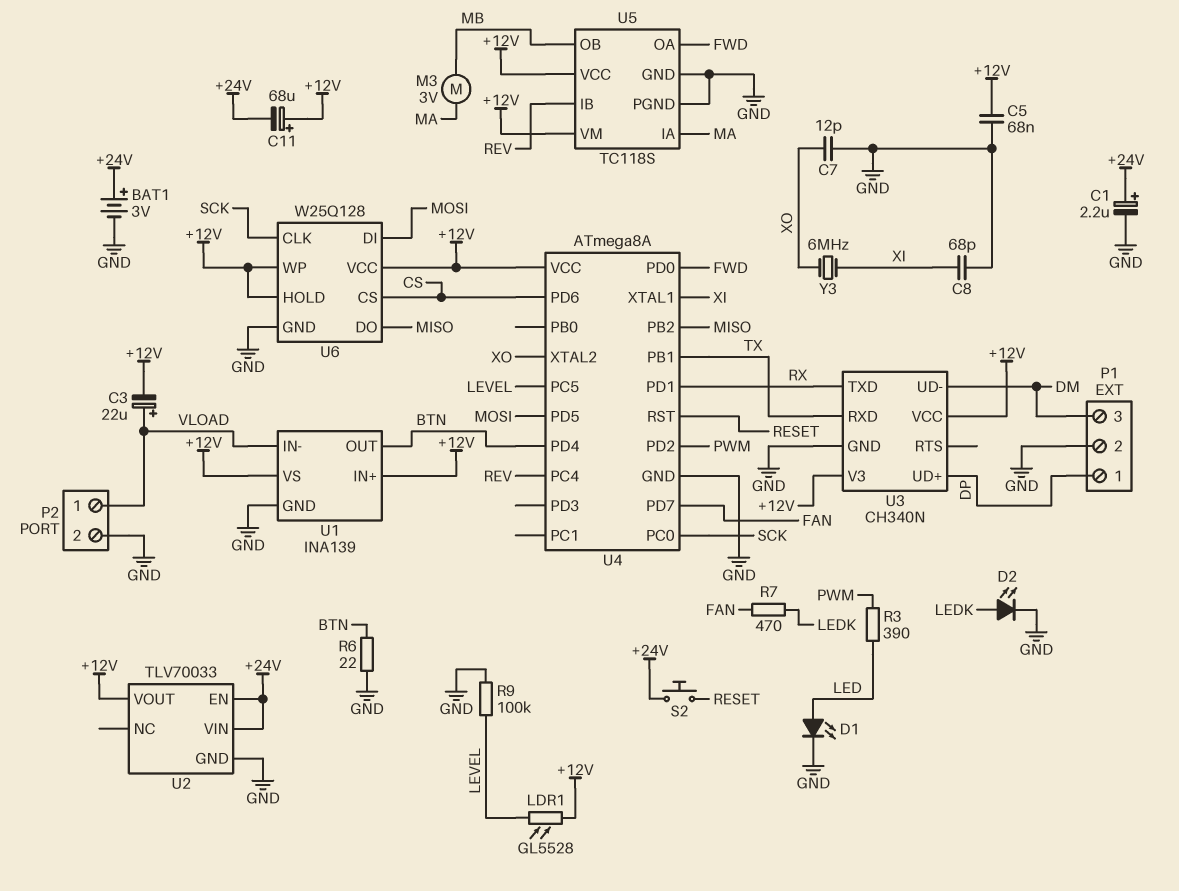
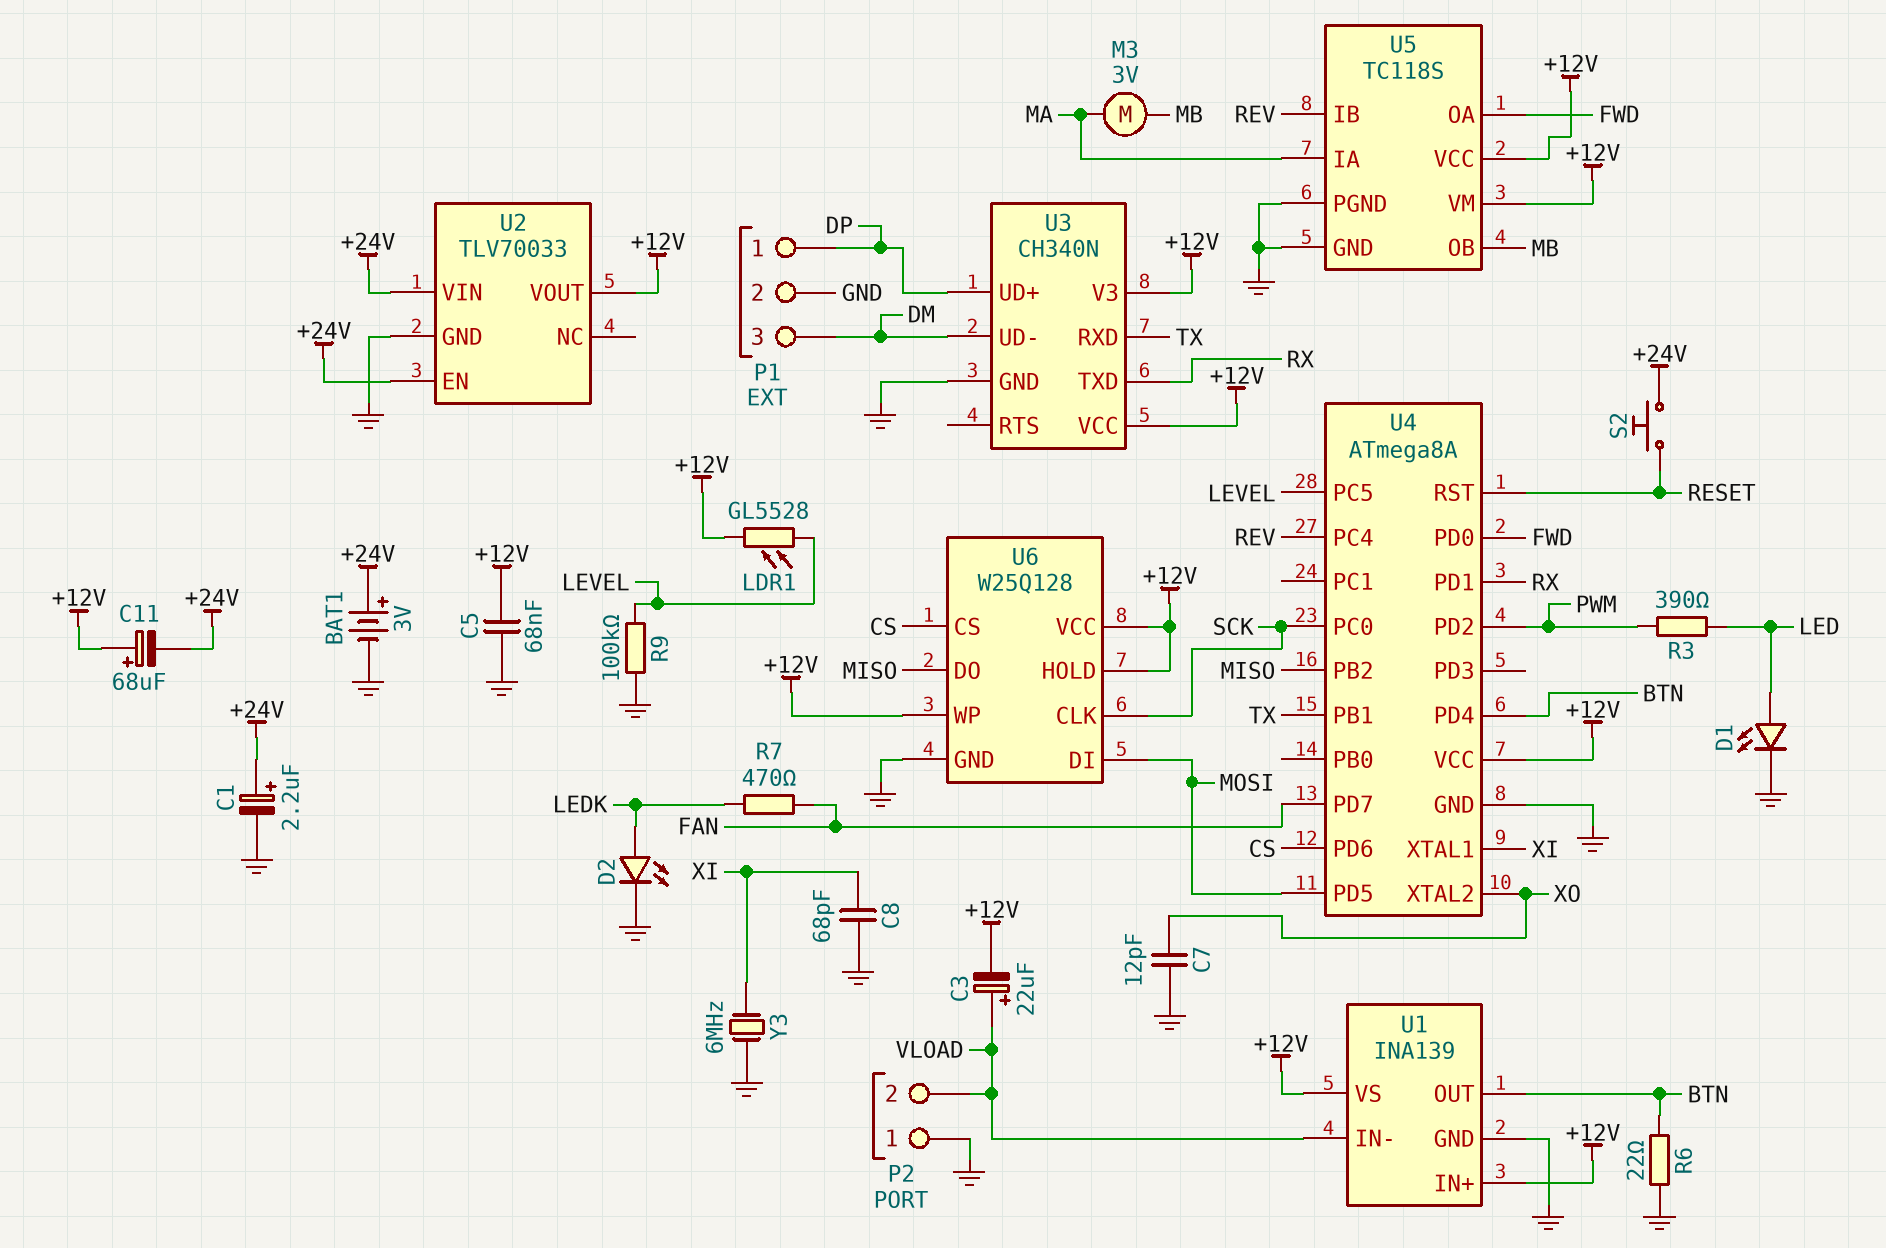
P2 pin 1: VLOAD -> GND
P2 pin 2: GND -> VLOAD
Y3: 6MHz (XI, XO) -> 6MHz (GND, XI)

